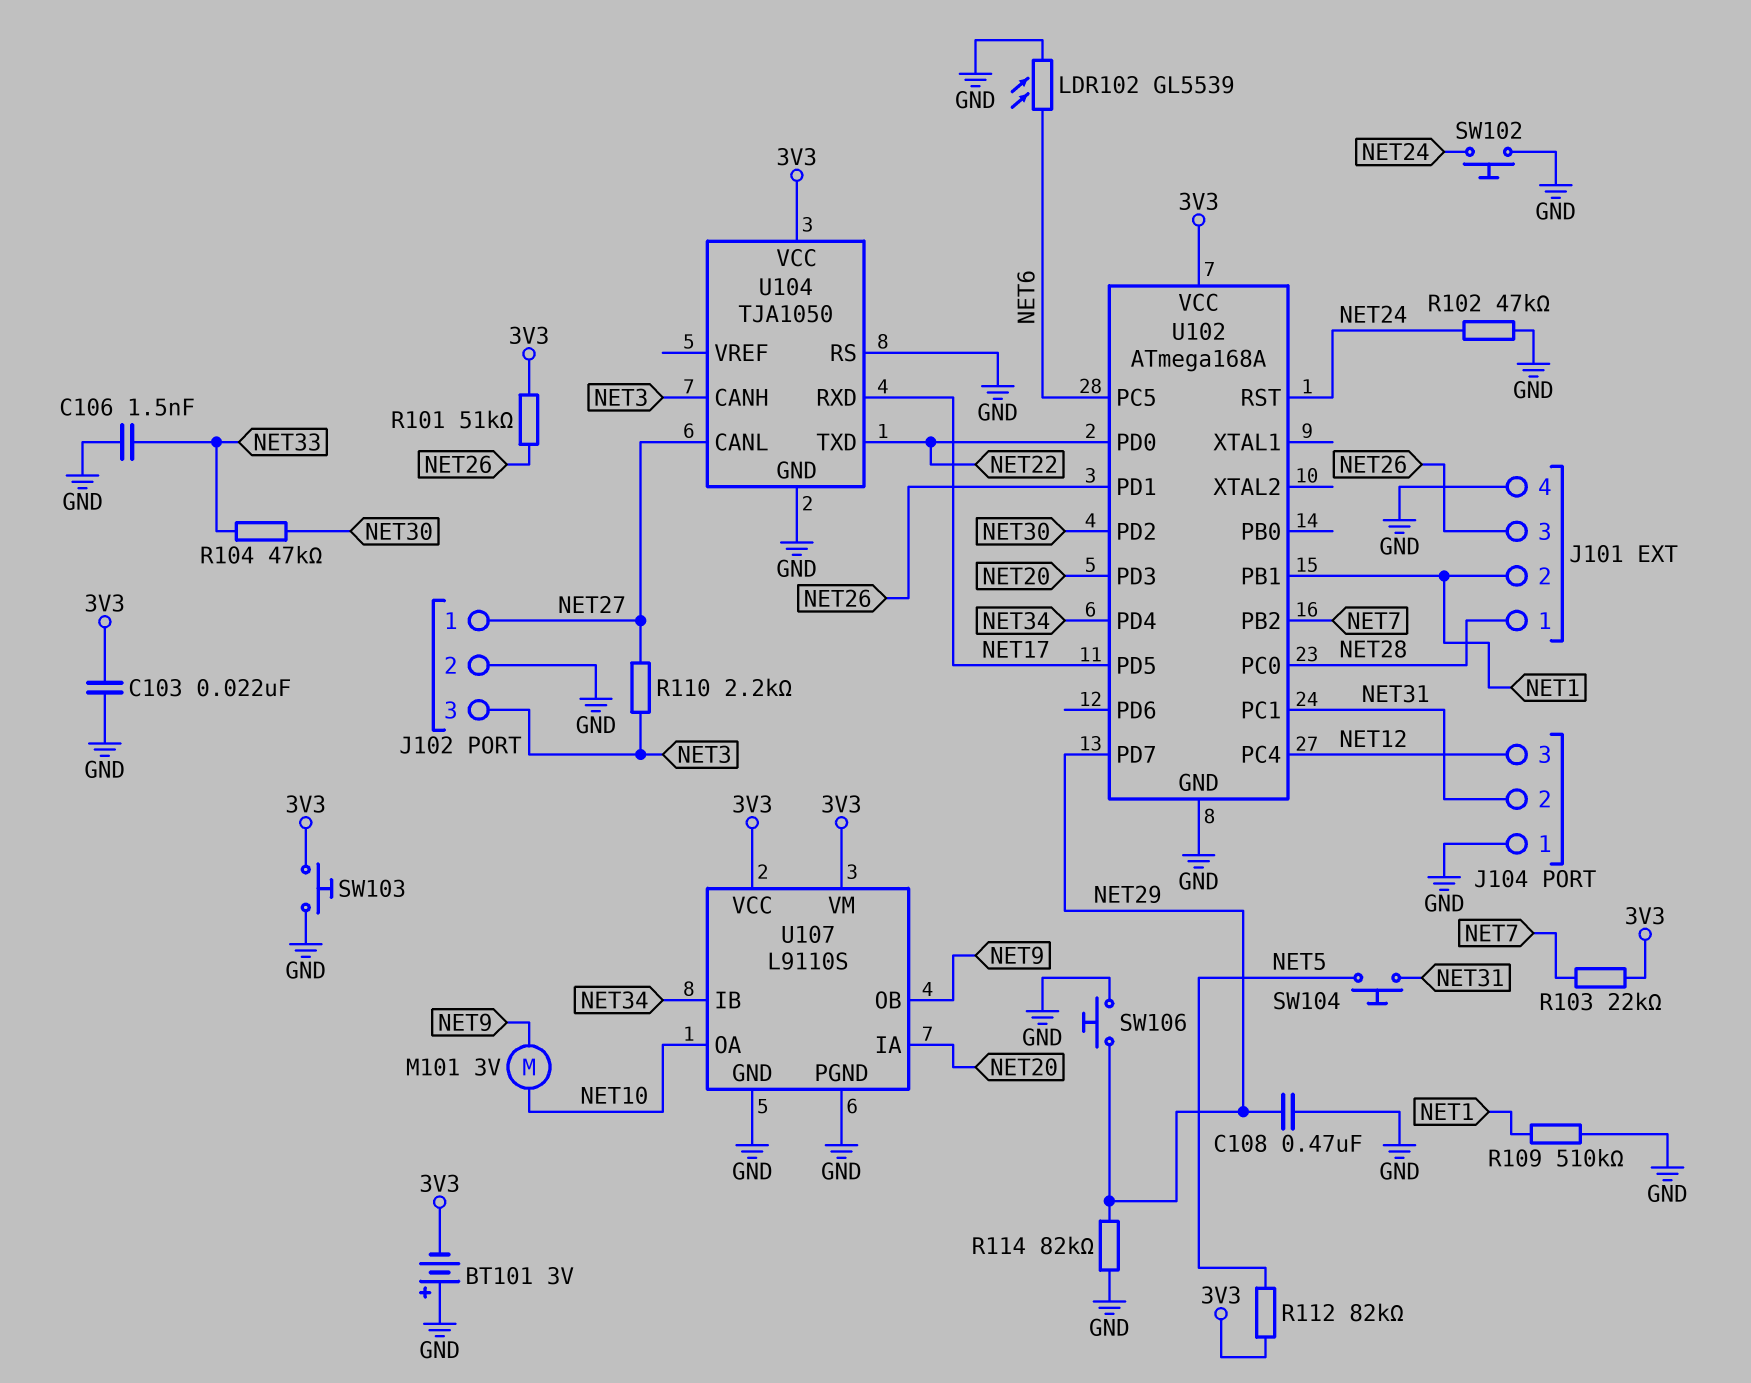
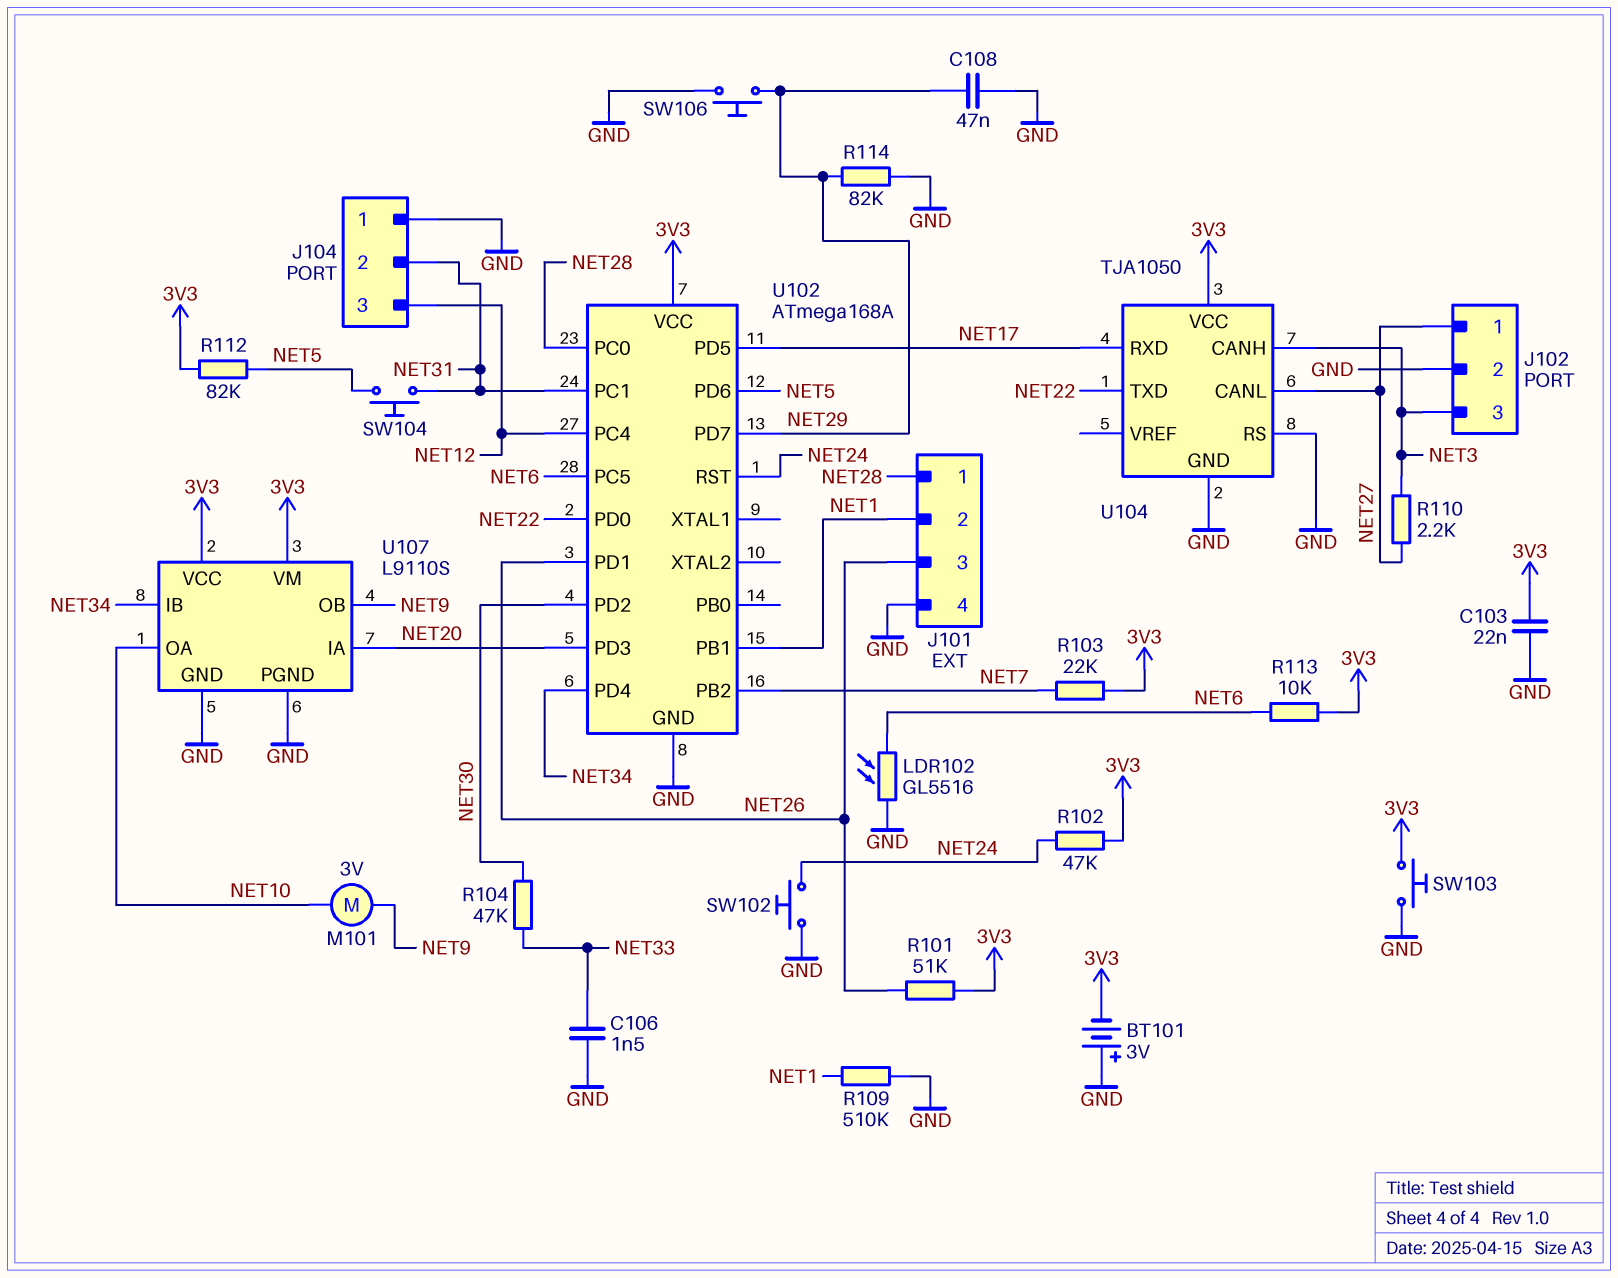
C108: 470nF (GND, NET29) -> 47nF (GND, NET29)
LDR102: GL5539 (GND, NET6) -> GL5516 (GND, NET6)
R102: 47k (GND, NET24) -> 47k (3V3, NET24)
R113: none -> 10k (3V3, NET6)
U102 pin PD6: none -> NET5

